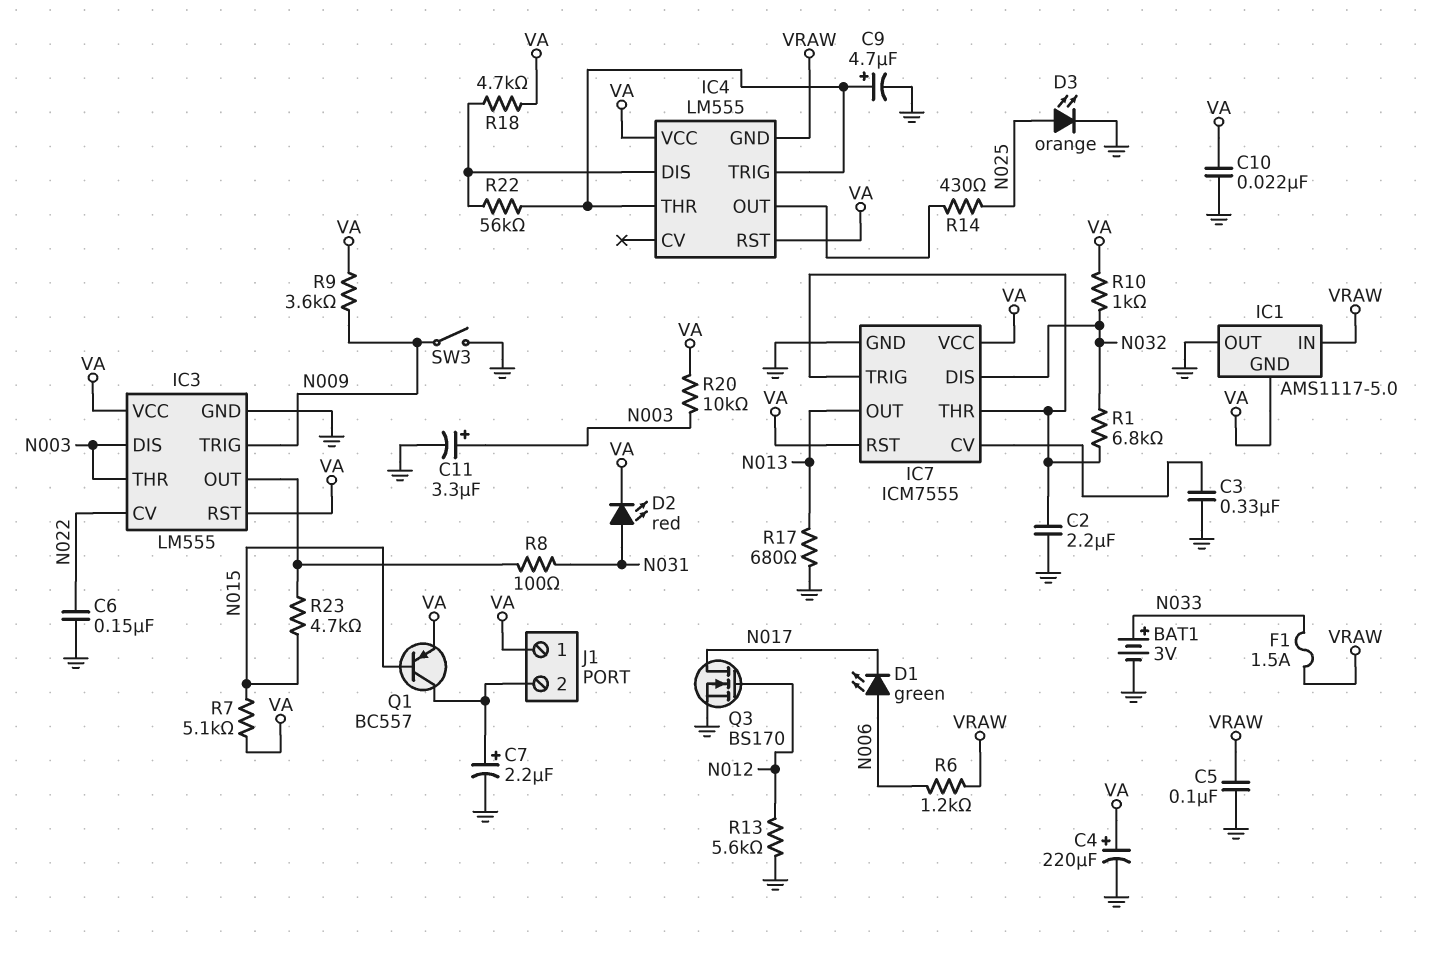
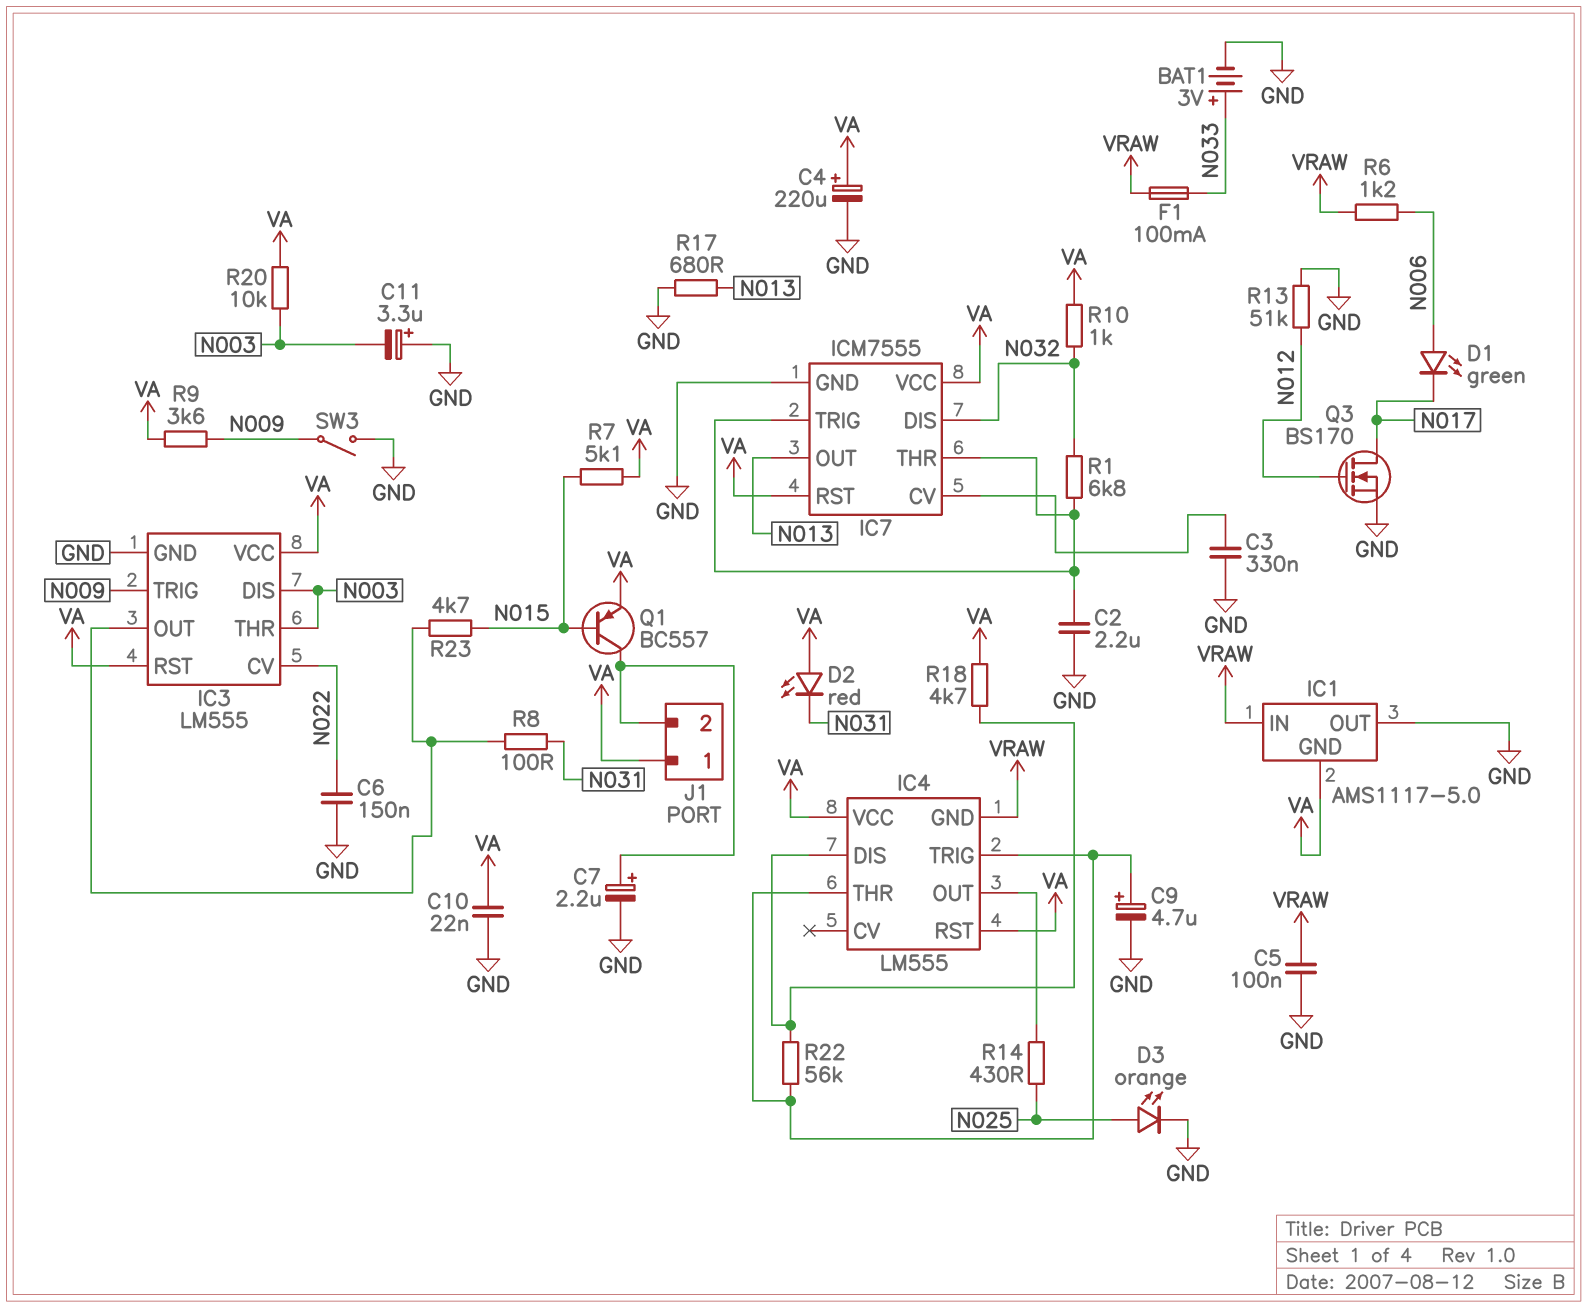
C11: 3.3uF (plus N003, minus GND) -> 3.3uF (plus GND, minus N003)
D2: LED red (A N031, K VA) -> LED red (A VA, K N031)
F1: 1.5A (N033, VRAW) -> 100mA (N033, VRAW)
R13: 5.6k (GND, N012) -> 51k (GND, N012)

